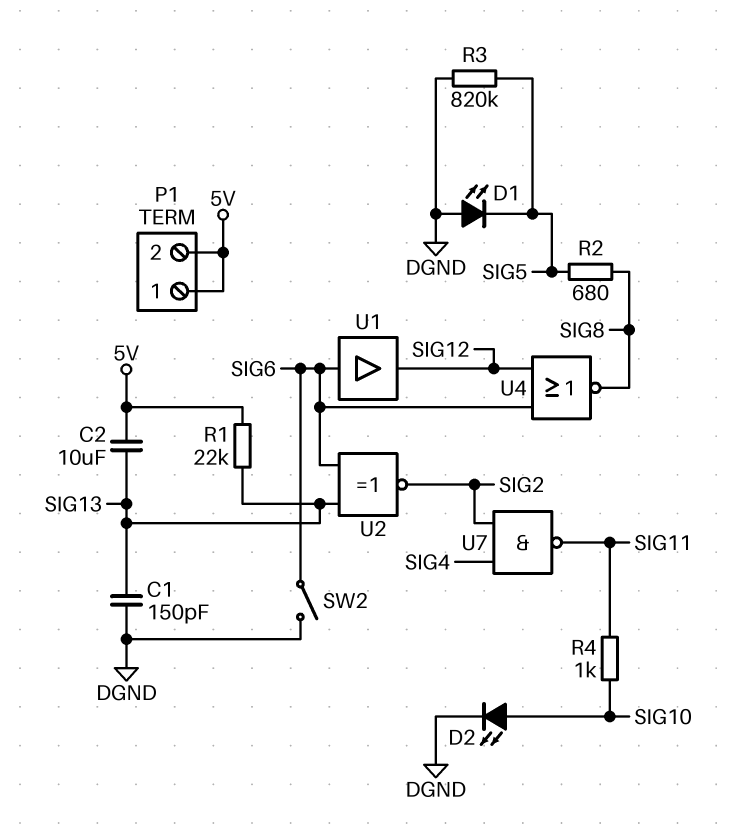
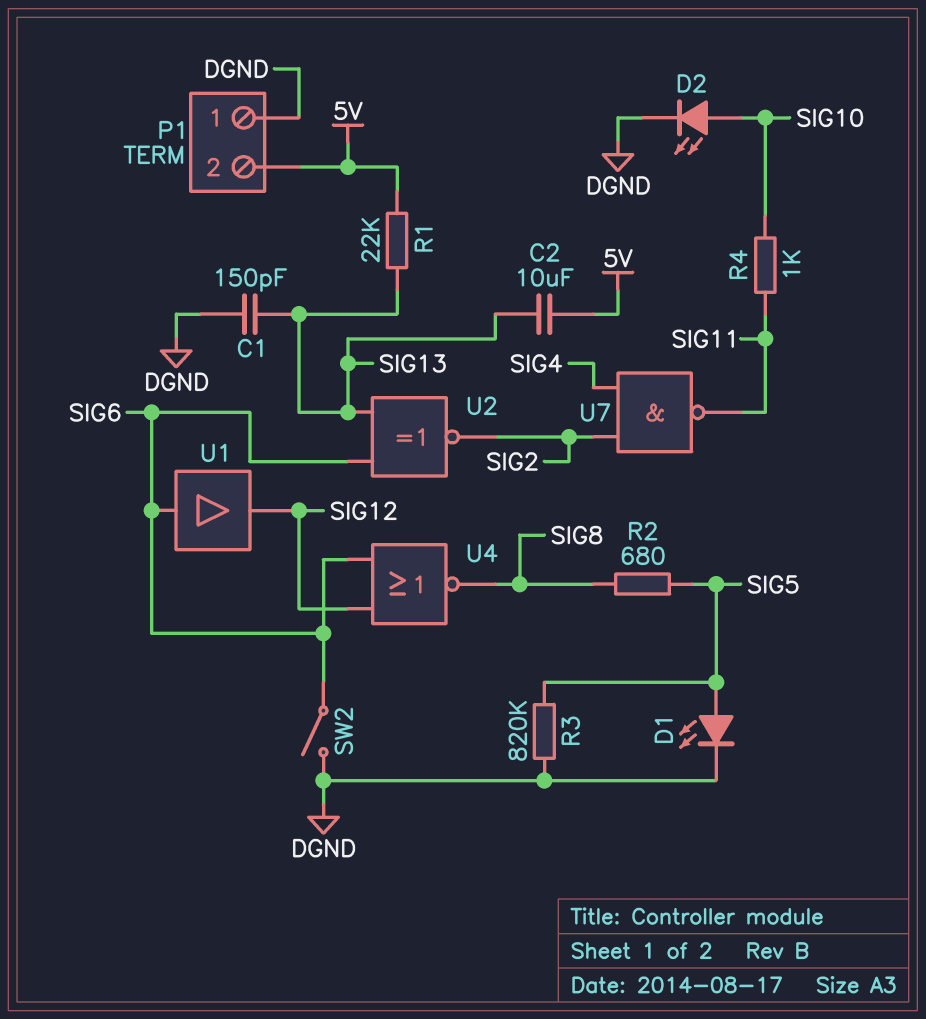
D1: LED (A DGND, K SIG5) -> LED (A SIG5, K DGND)
P1 pin 1: 5V -> DGND

